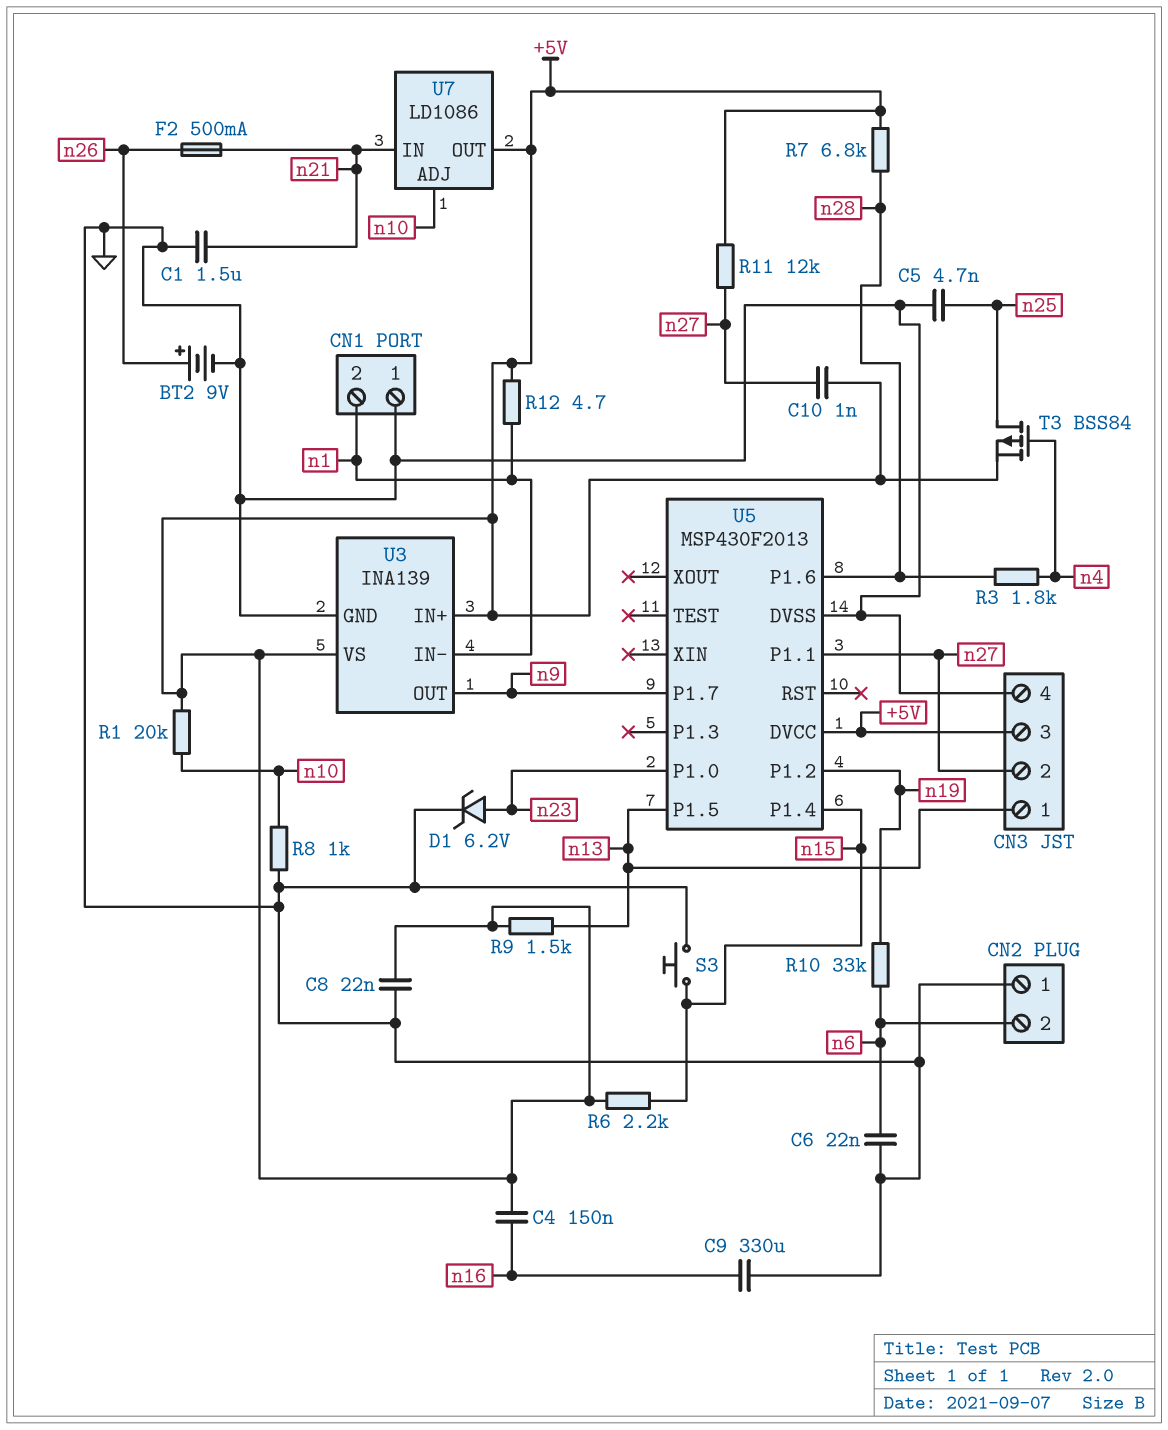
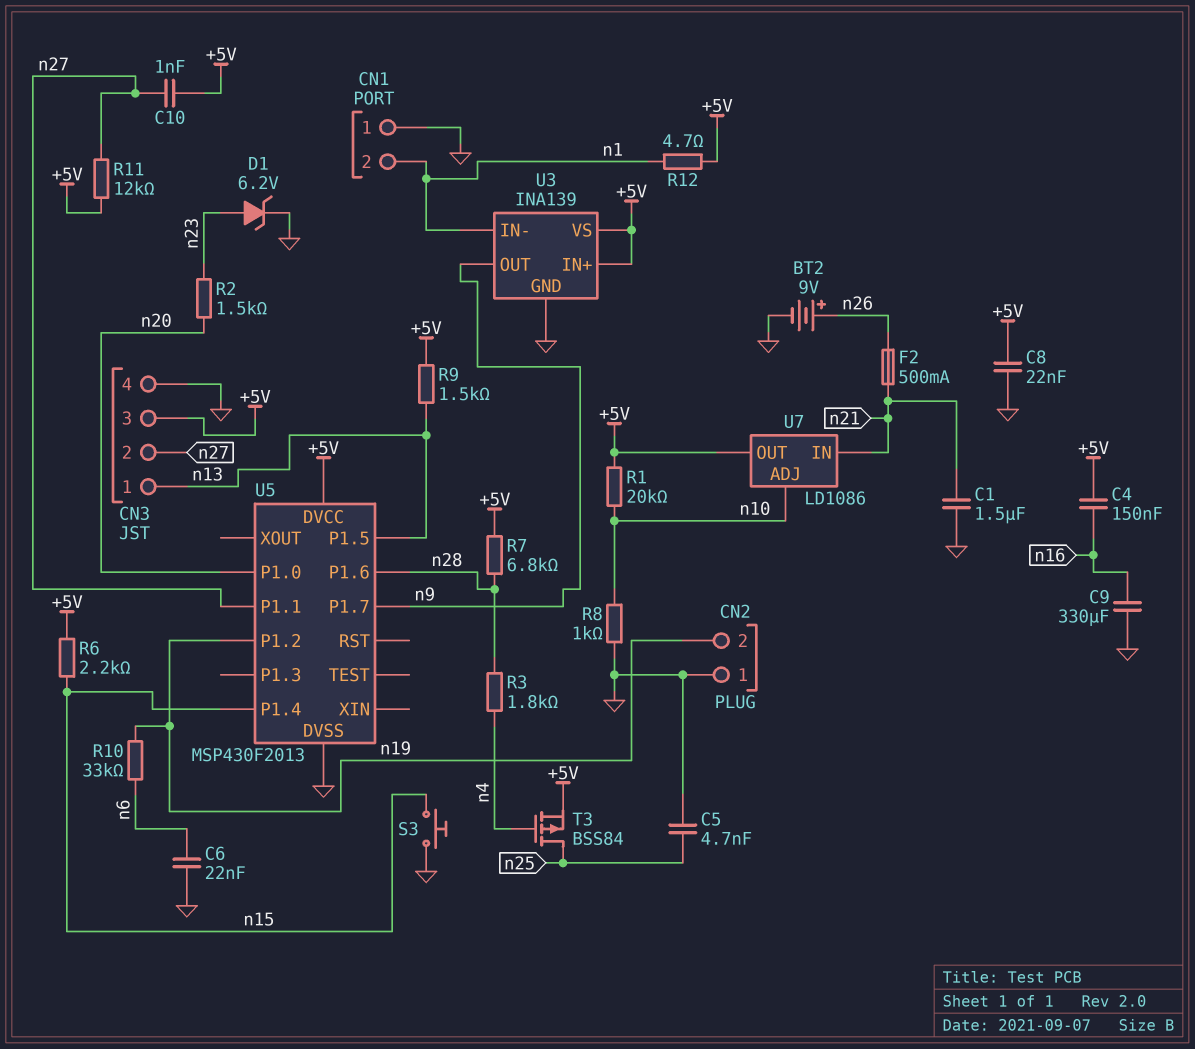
CN2 pin 2: n6 -> n19
R2: none -> 1.5k (n20, n23)
U5 pin P1.0: n23 -> n20

